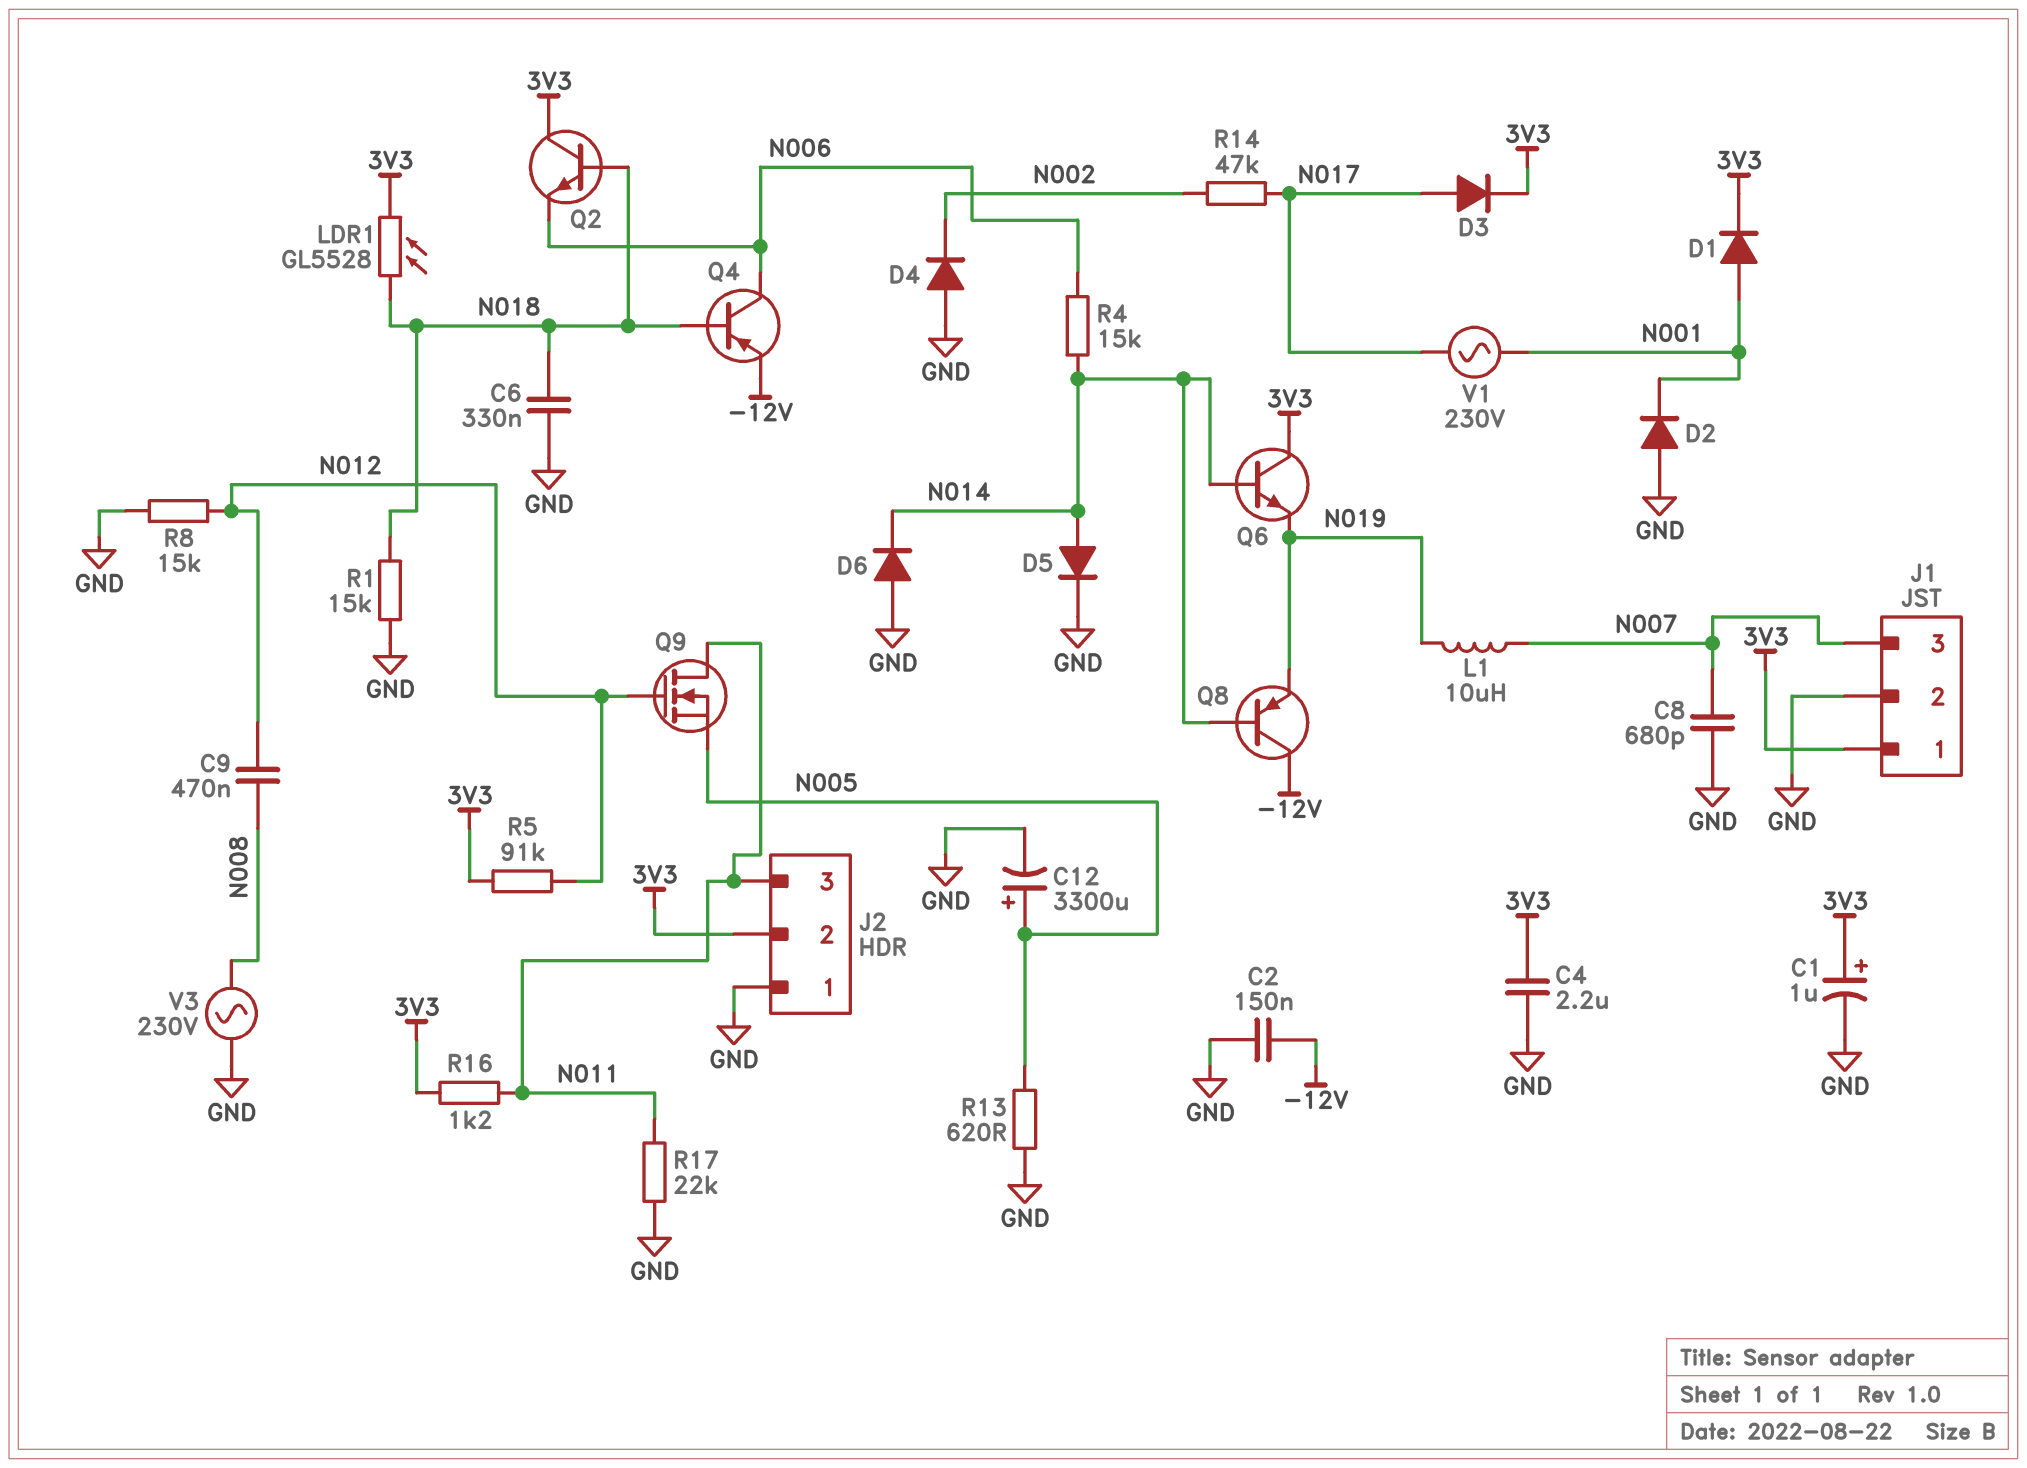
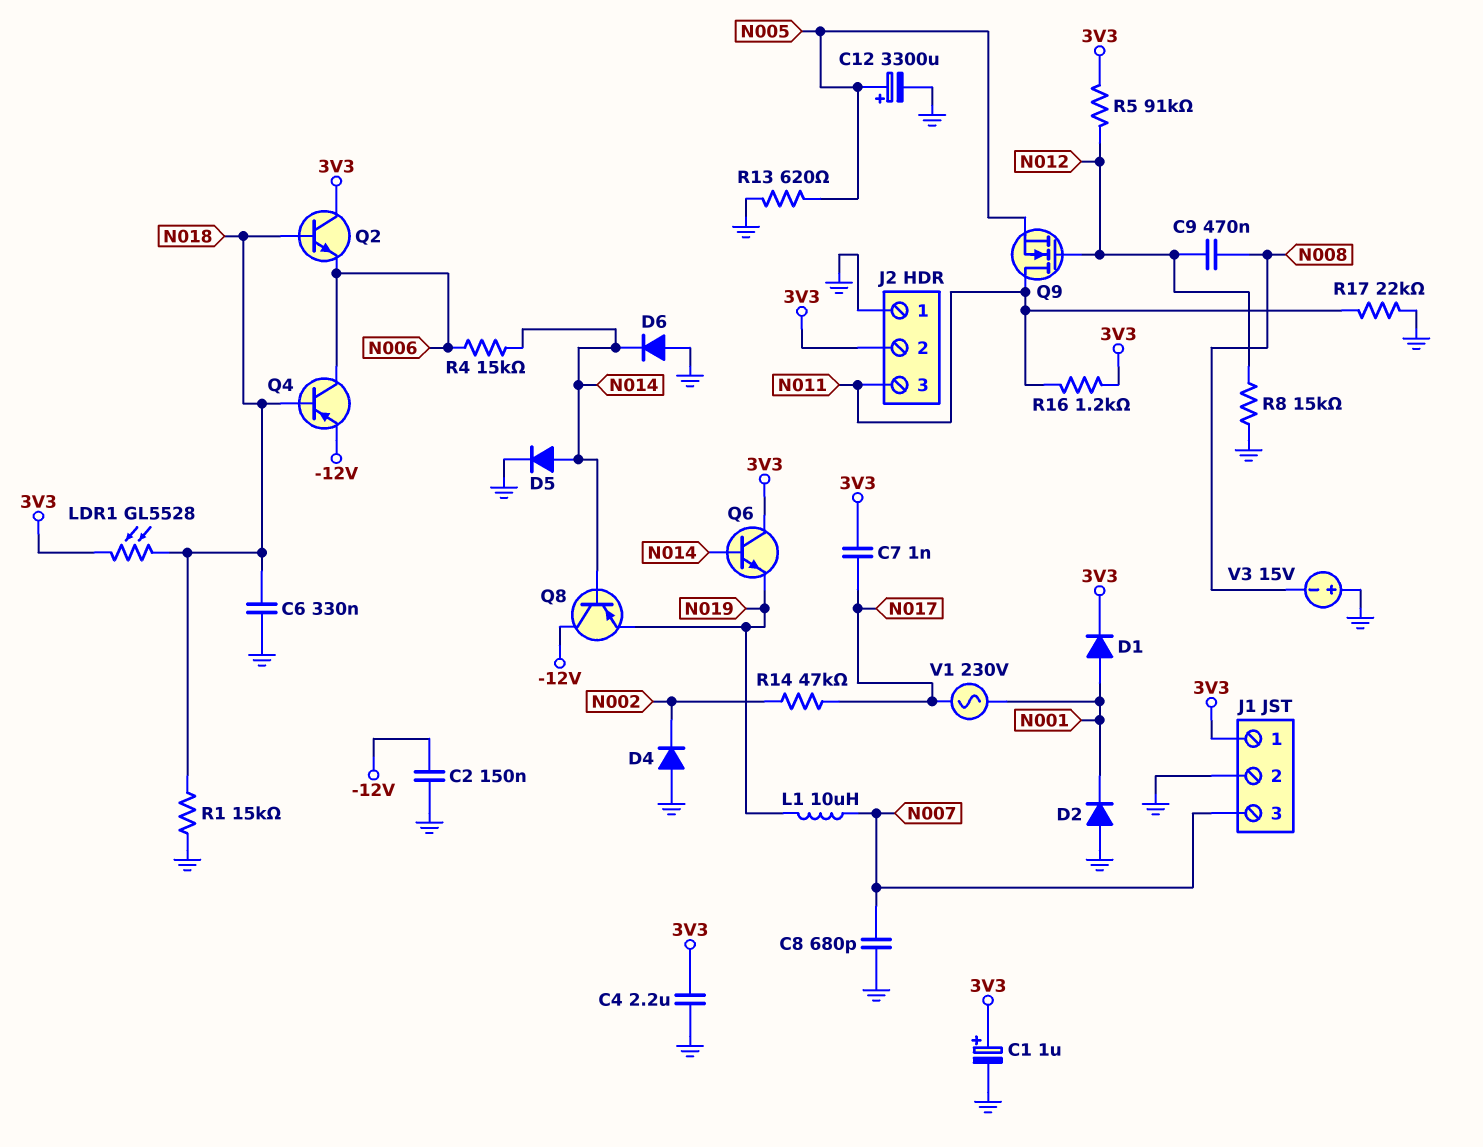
C7: none -> 1nF (3V3, N017)
D3: diode (A N017, K 3V3) -> none
V3: AC 230V (GND, N008) -> 15V (plus GND, minus N008)

